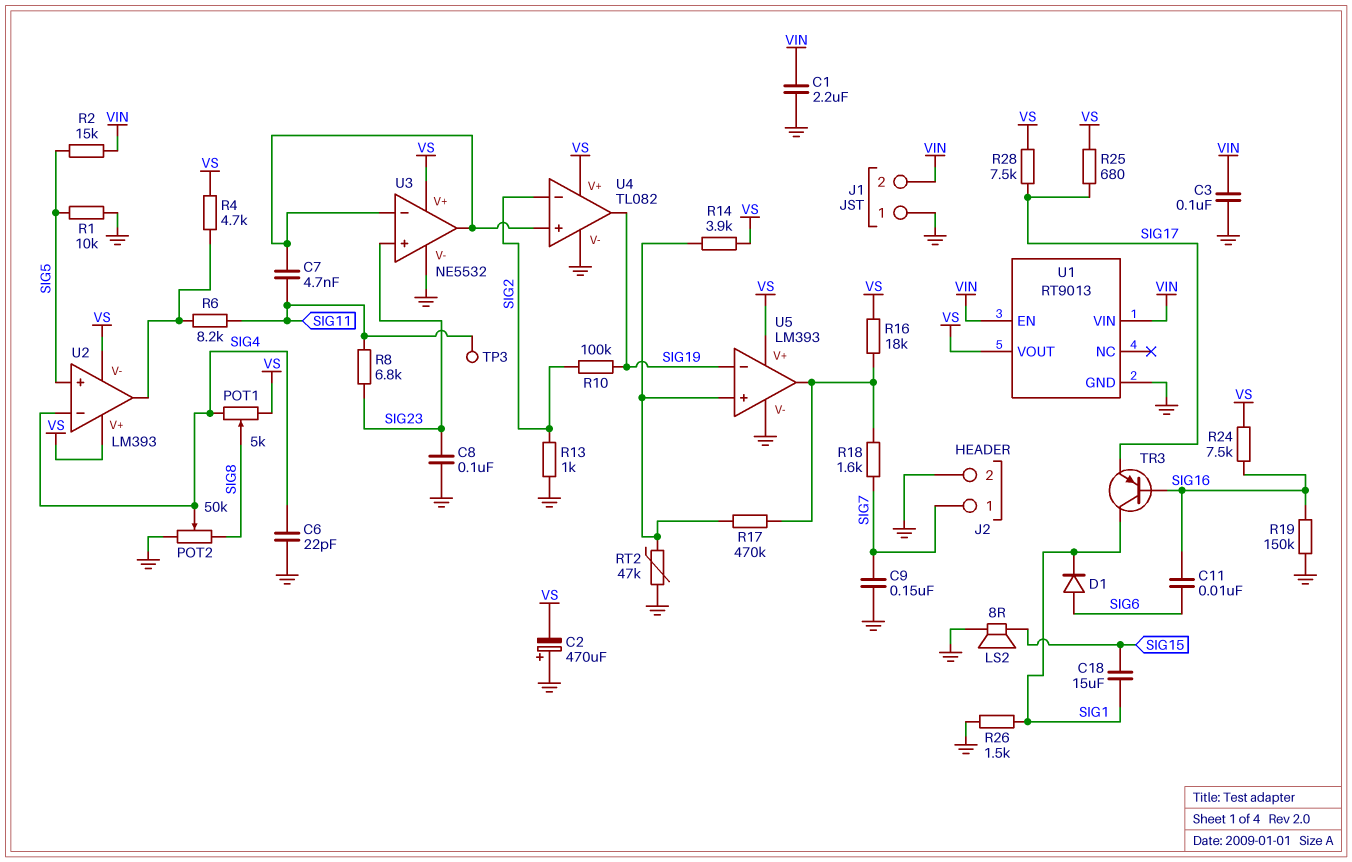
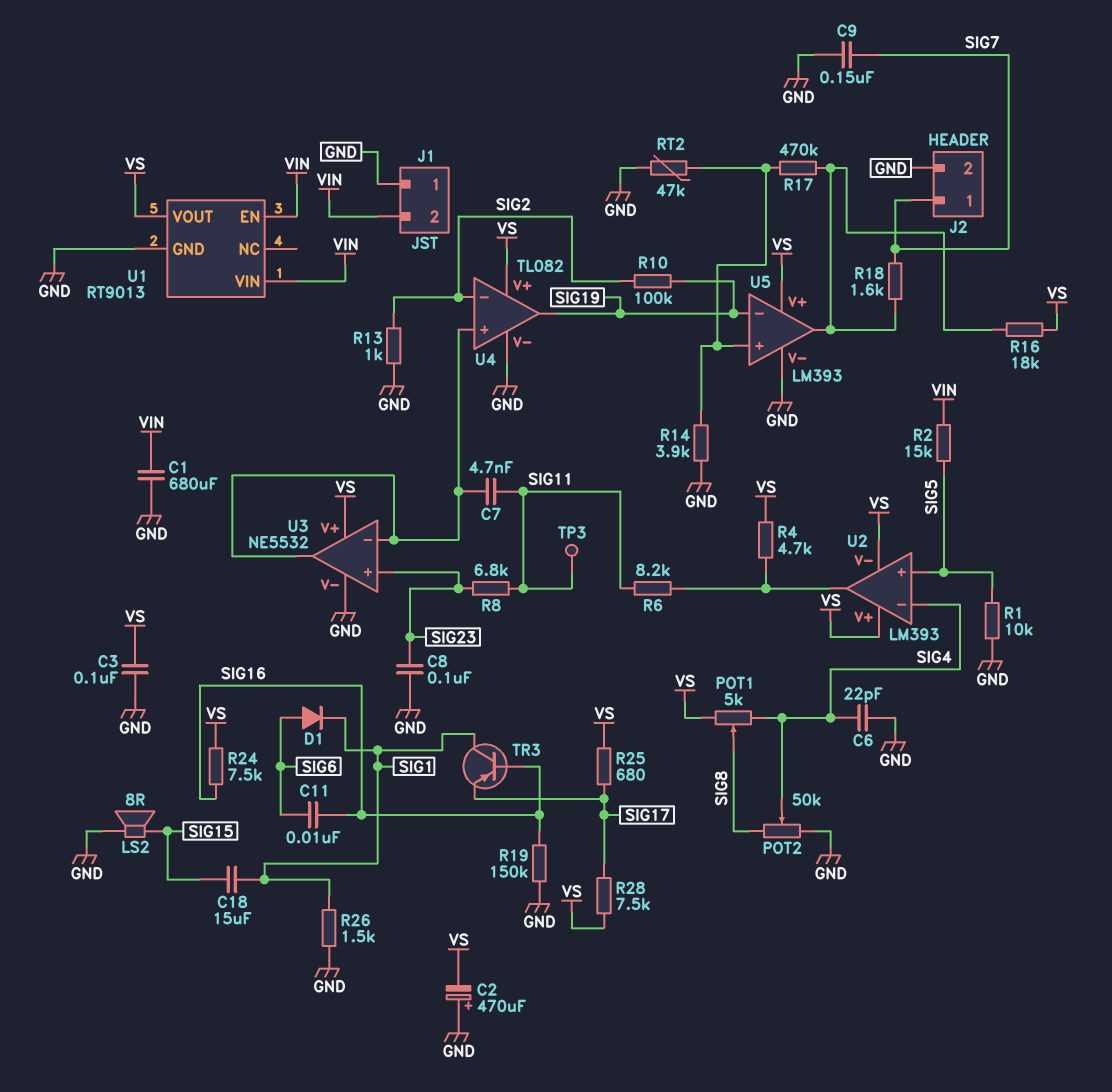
C1: 2.2uF (GND, VIN) -> 680uF (GND, VIN)
C3: 100nF (GND, VIN) -> 100nF (GND, VS)
R14: 3.9k (U5/in+, VS) -> 3.9k (GND, U5/in+)

